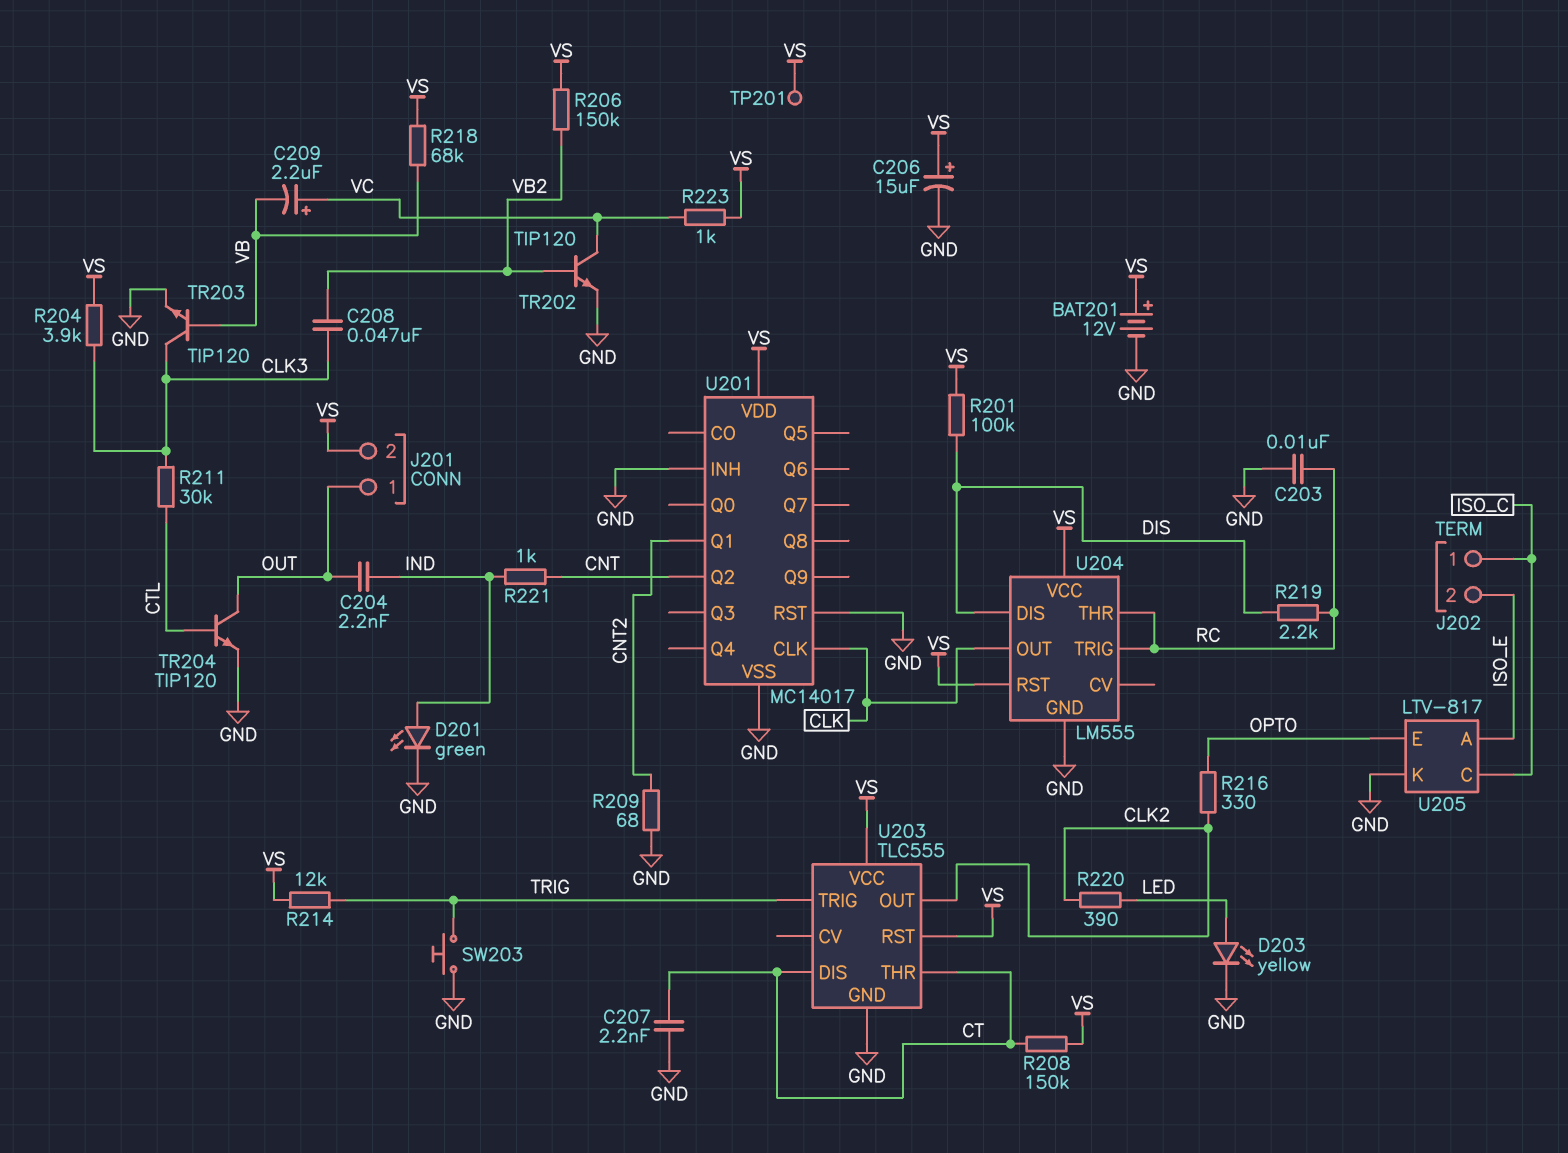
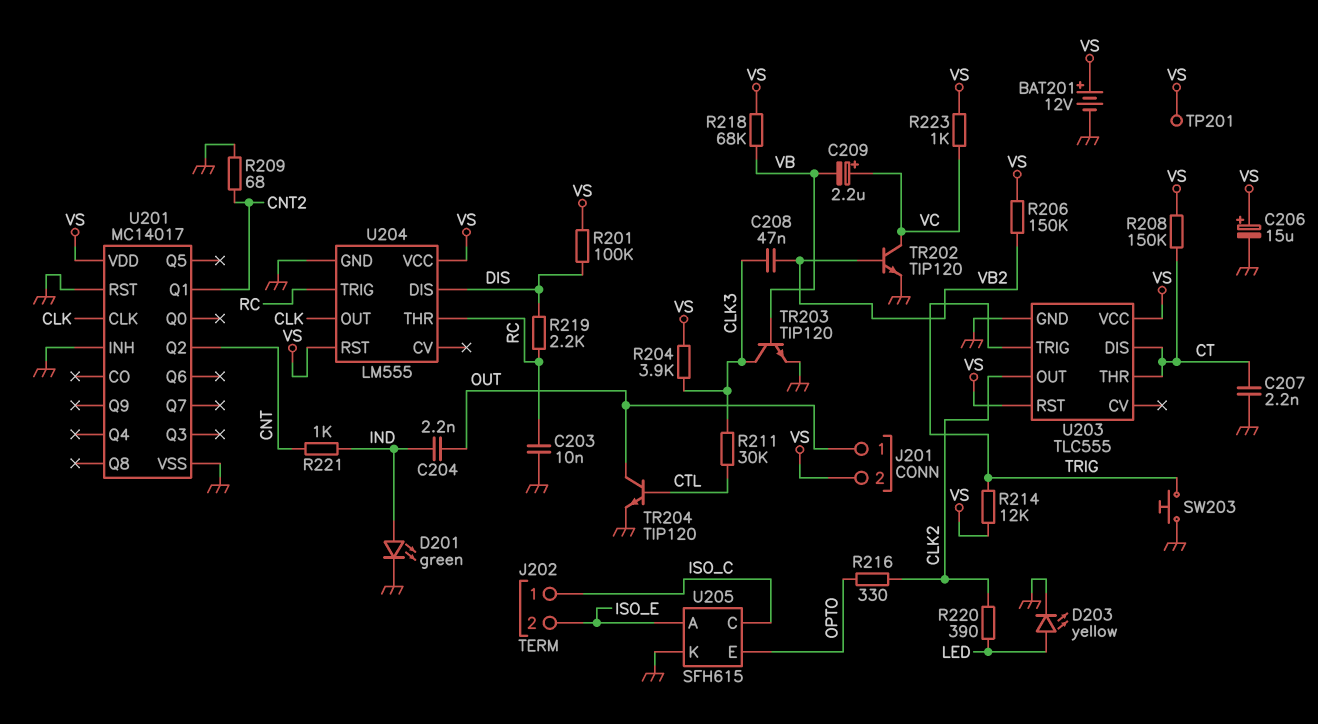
U205: LTV-817 -> SFH615

